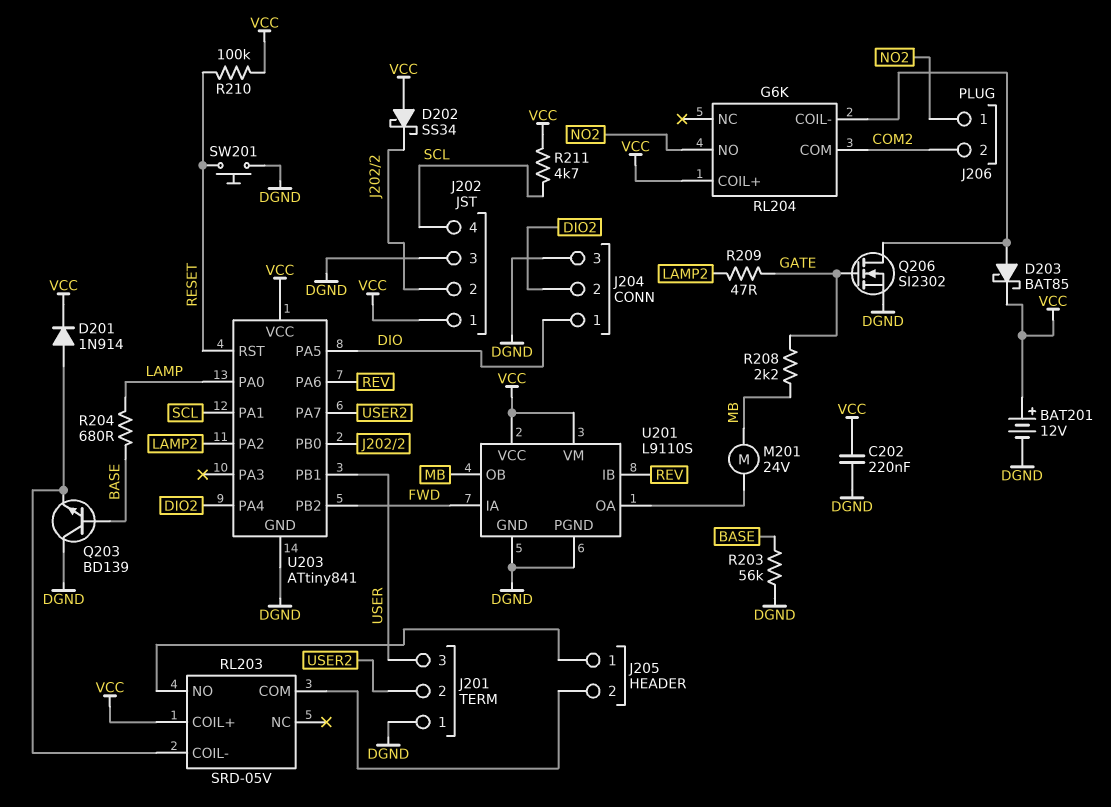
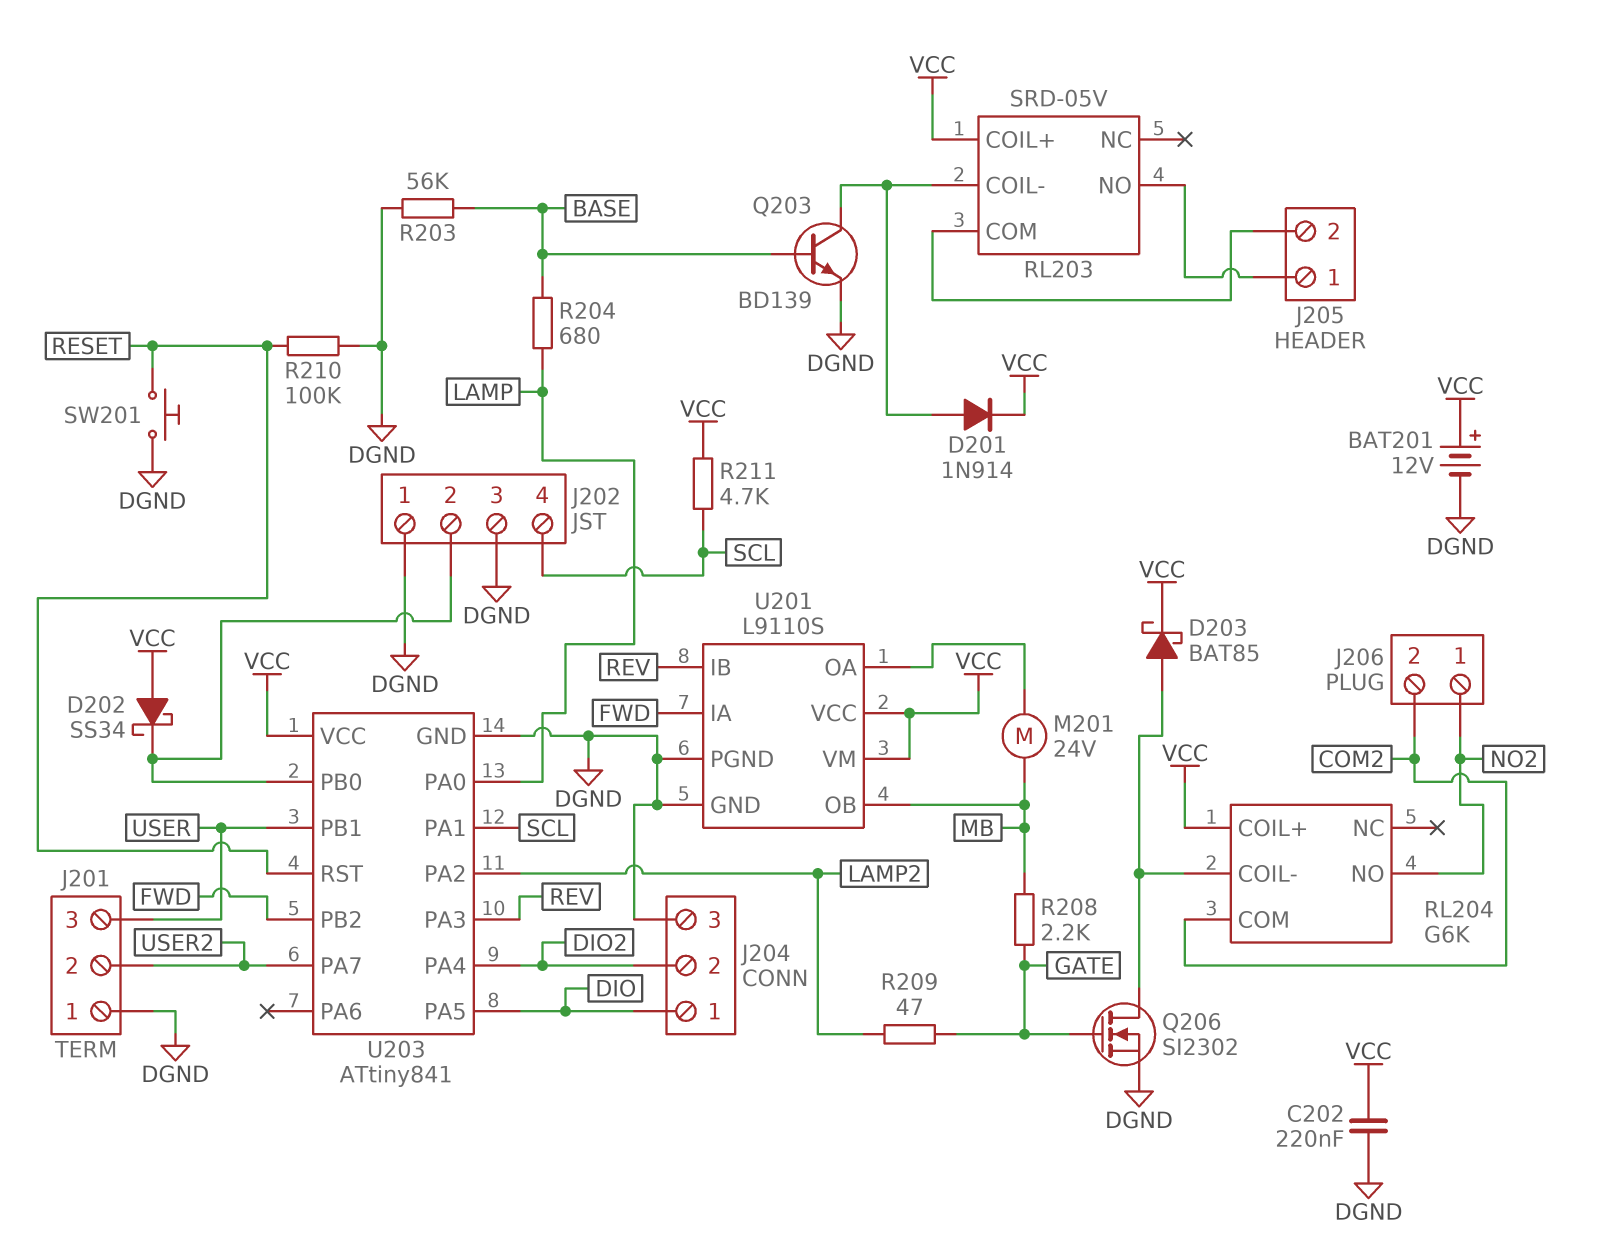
J202 pin 1: VCC -> DGND
Q203: NPN BD139 (B BASE, C DGND, E RL203/COIL-) -> NPN BD139 (B BASE, C RL203/COIL-, E DGND)
R210: 100k (RESET, VCC) -> 100k (DGND, RESET)
U203 pin PA3: none -> REV
U203 pin PA6: REV -> none

